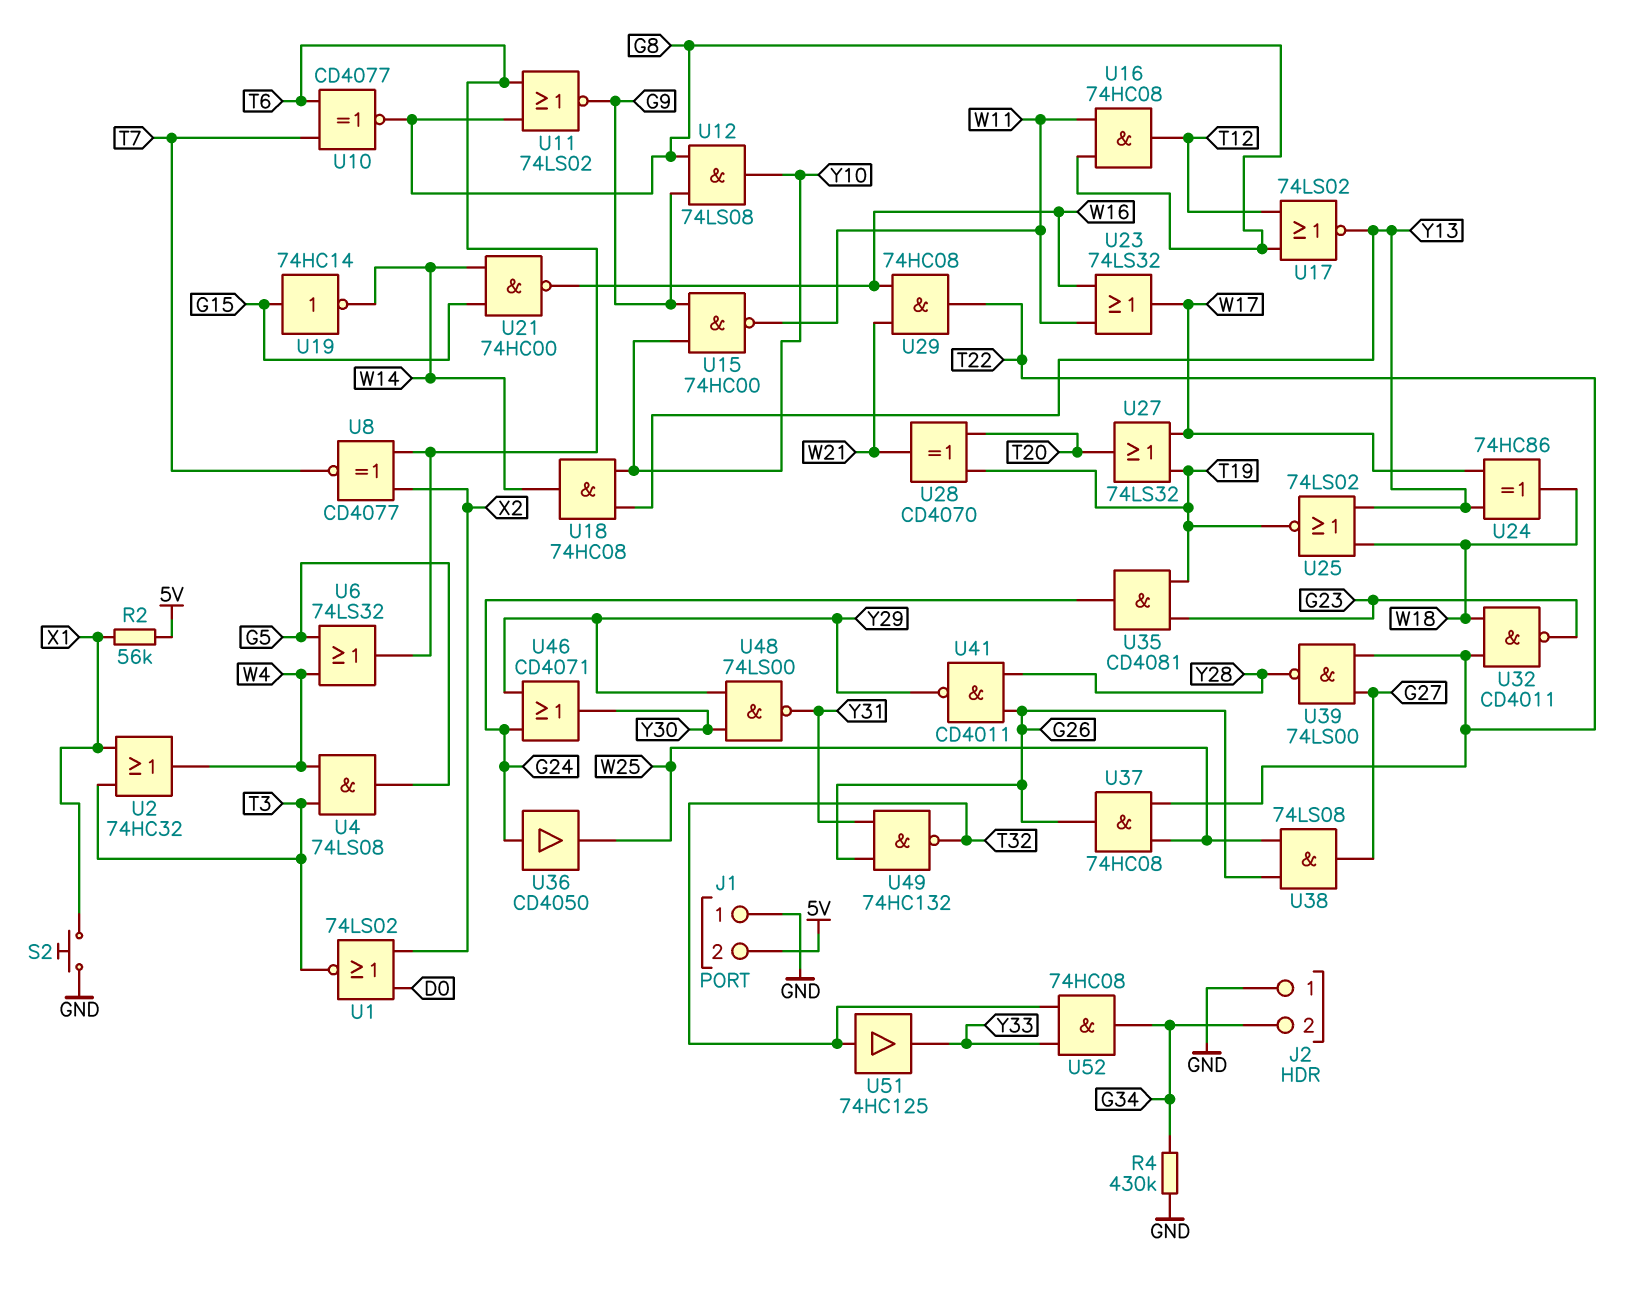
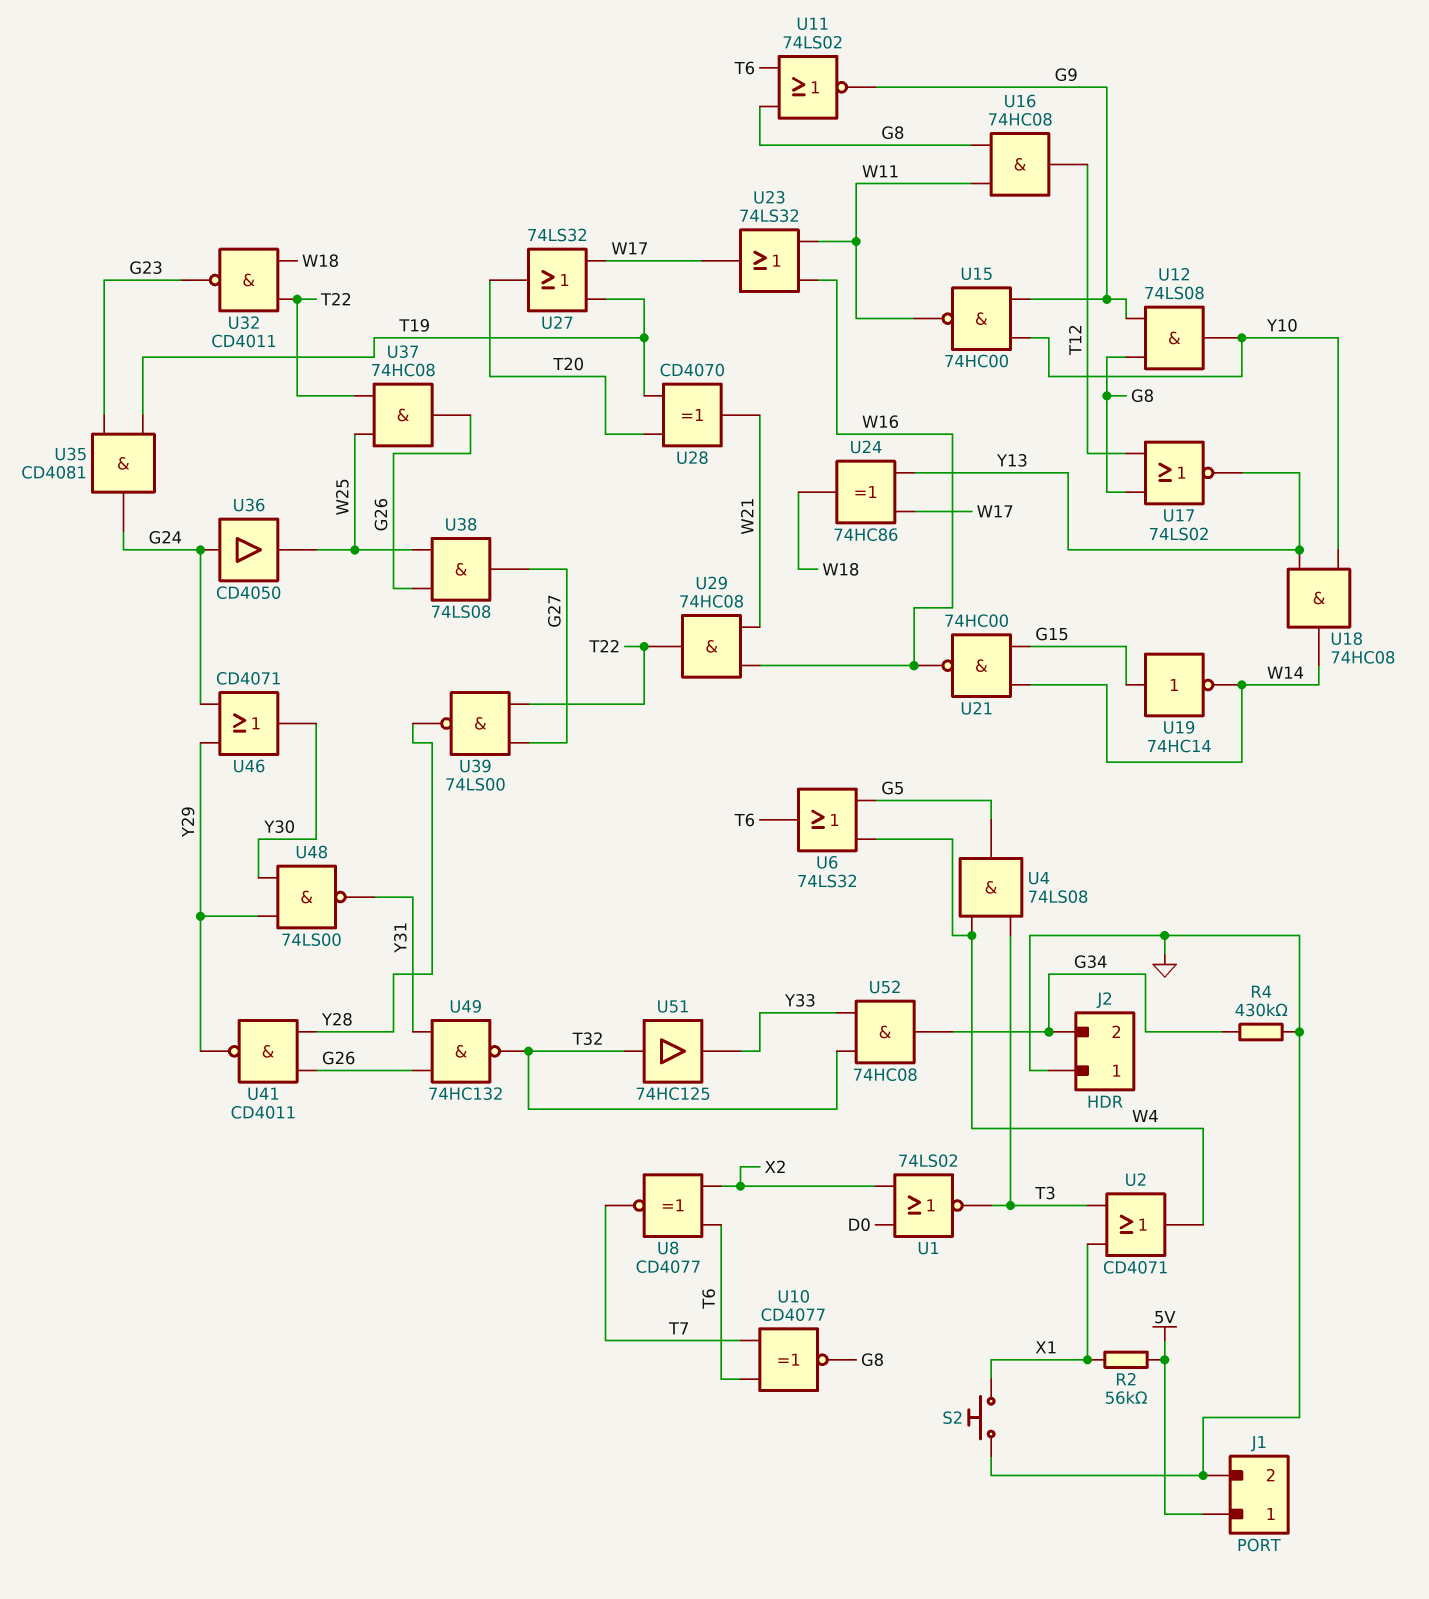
J1 pin 1: GND -> 5V
J1 pin 2: 5V -> GND
U2: OR 74HC32 (in T3, in X1, out W4) -> OR CD4071 (in T3, in X1, out W4)
U25: NOR 74LS02 (in W18, in Y13, out T19) -> none

